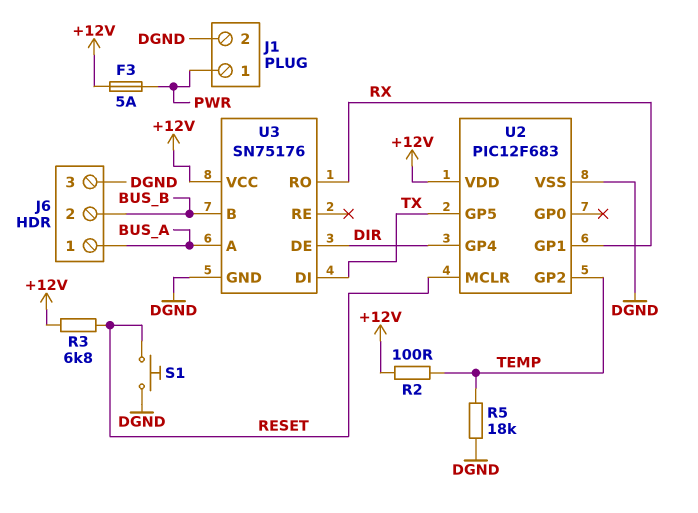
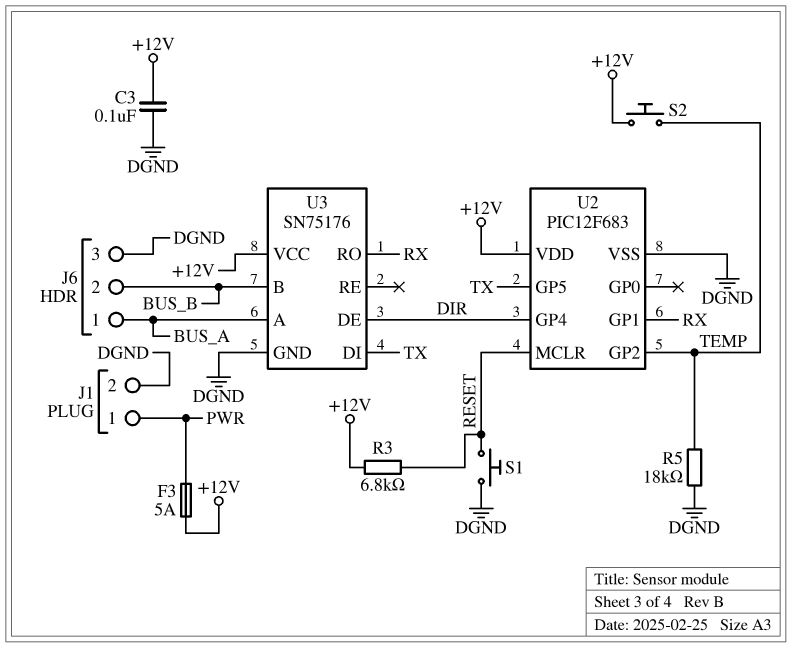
C3: none -> 100nF (+12V, DGND)
R2: 100 (+12V, TEMP) -> none
S2: none -> button (+12V, TEMP)

